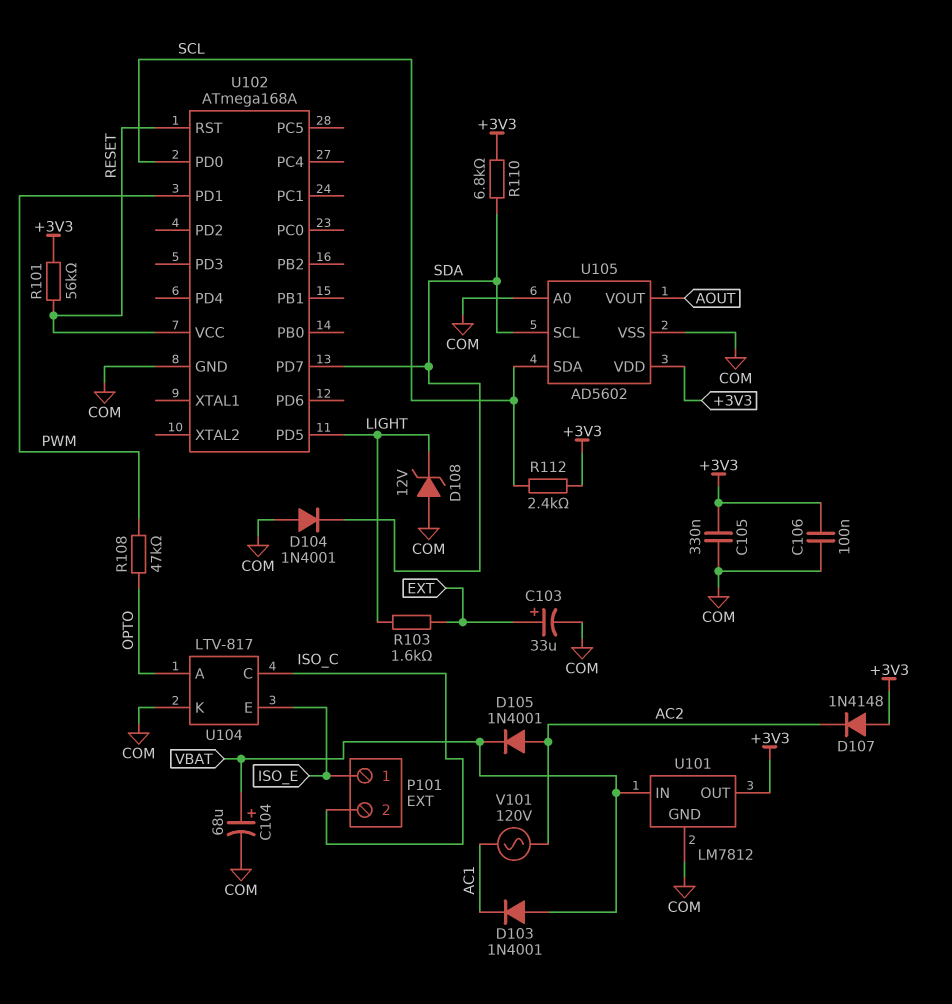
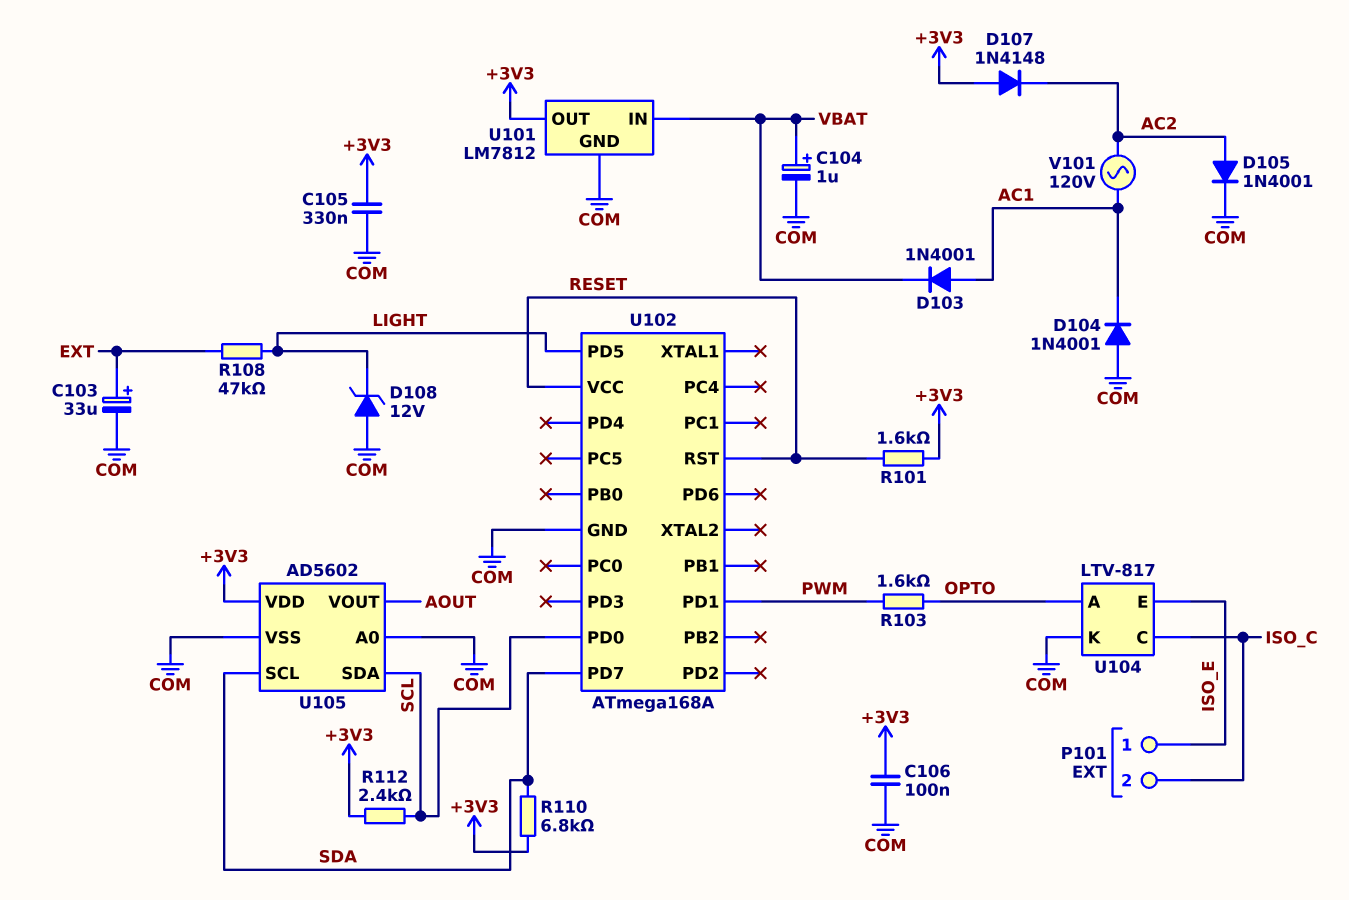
C104: 68uF (plus VBAT, minus COM) -> 1uF (plus VBAT, minus COM)
D103: diode 1N4001 (A VBAT, K AC1) -> diode 1N4001 (A AC1, K VBAT)
D104: diode 1N4001 (A COM, K SDA) -> diode 1N4001 (A COM, K AC1)
D105: diode 1N4001 (A AC2, K VBAT) -> diode 1N4001 (A AC2, K COM)
R101: 56k (+3V3, RESET) -> 1.6k (+3V3, RESET)
R103: 1.6k (EXT, LIGHT) -> 1.6k (OPTO, PWM)
R108: 47k (OPTO, PWM) -> 47k (EXT, LIGHT)

